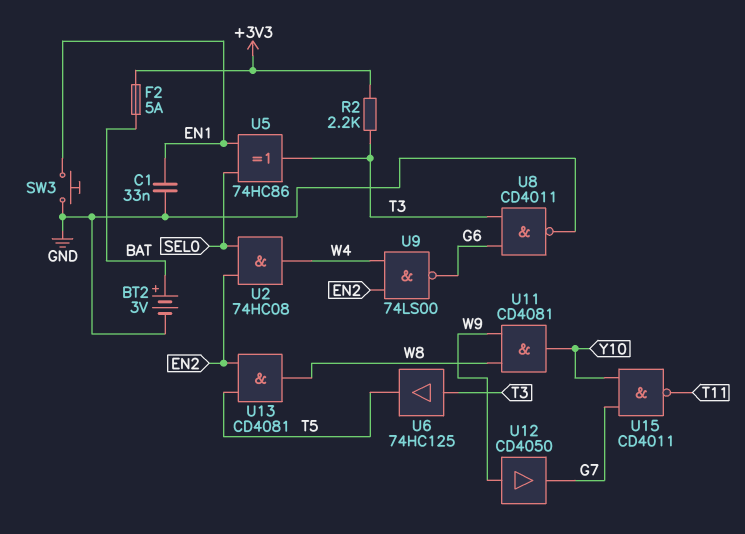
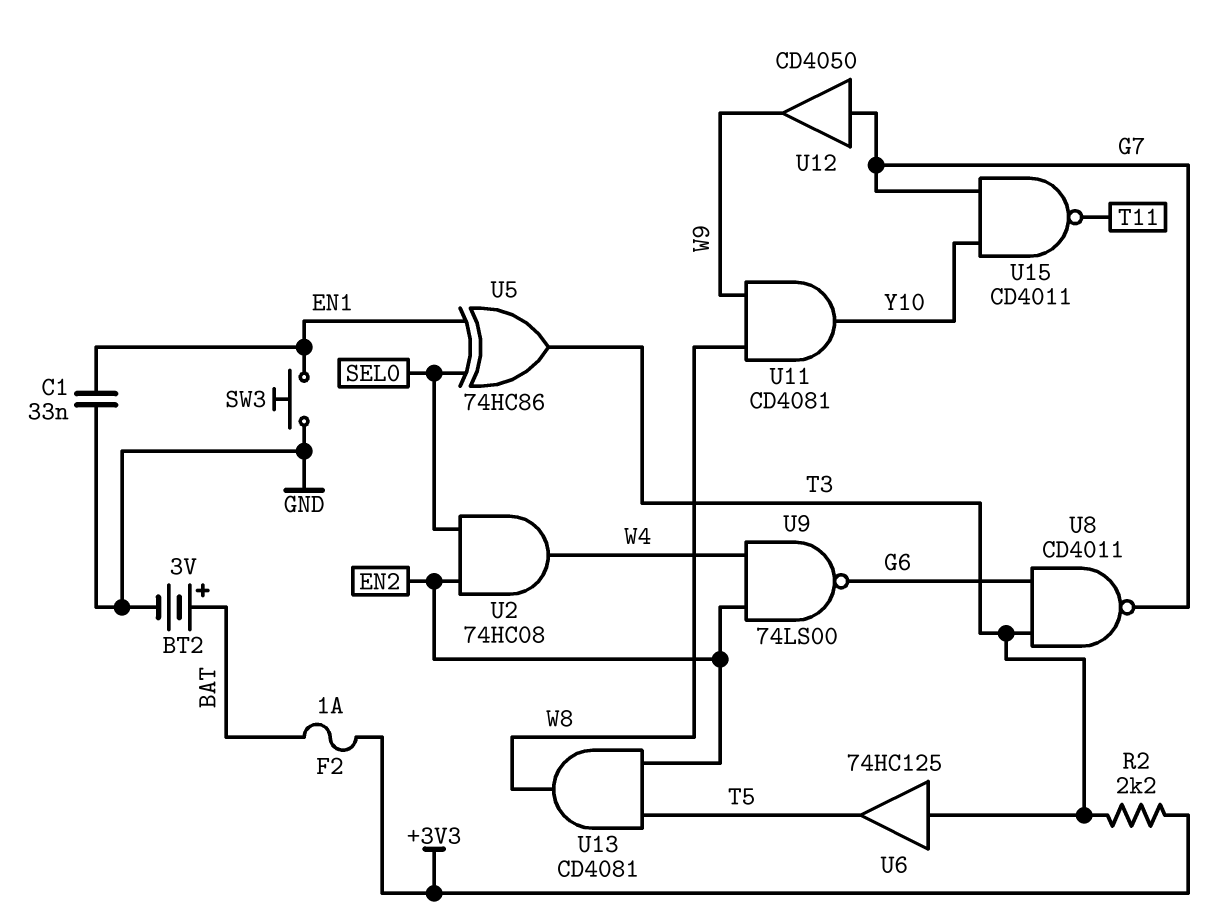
F2: 5A (+3V3, BAT) -> 1A (+3V3, BAT)
U8: NAND CD4011 (in G6, in T3, out GND) -> NAND CD4011 (in G6, in T3, out G7)
U12: buffer CD4050 (in W9, out G7) -> buffer CD4050 (in G7, out W9)

